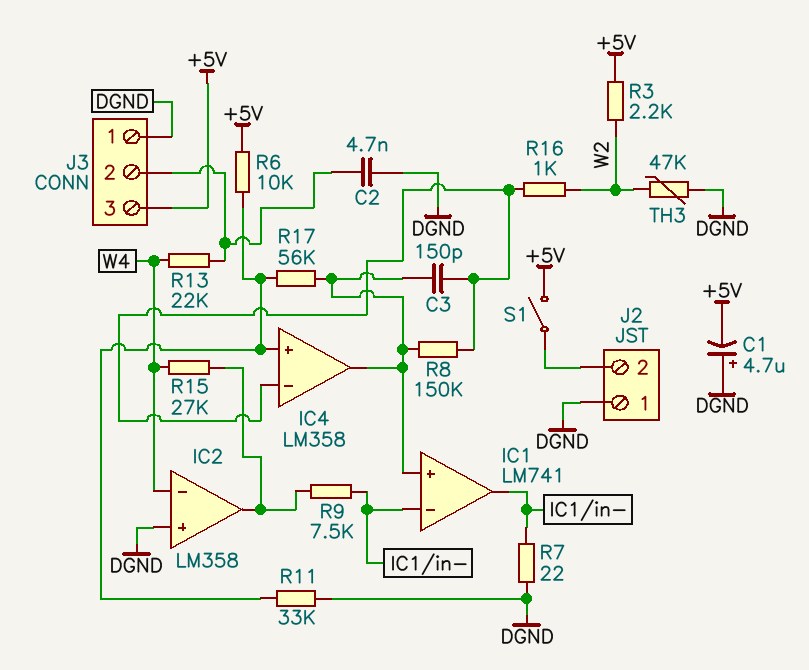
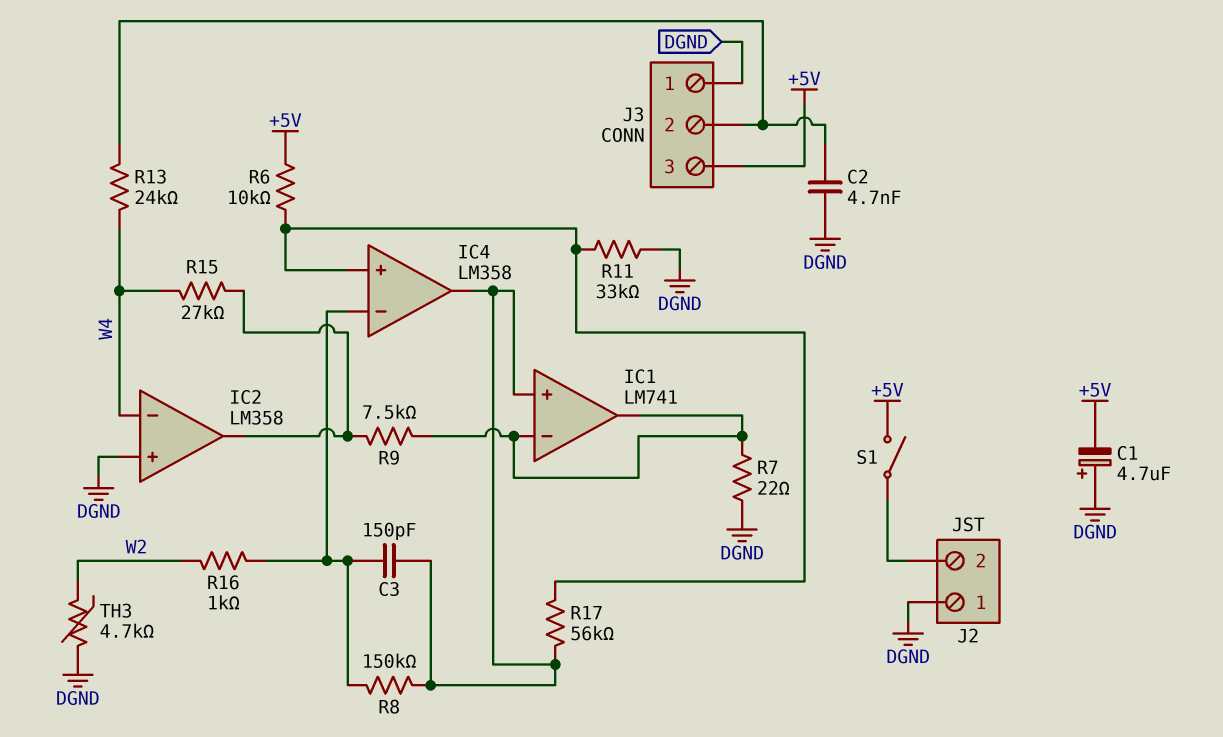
R3: 2.2k (+5V, W2) -> none
R13: 22k (J3/2, W4) -> 24k (J3/2, W4)
TH3: 47k (DGND, W2) -> 4.7k (DGND, W2)

